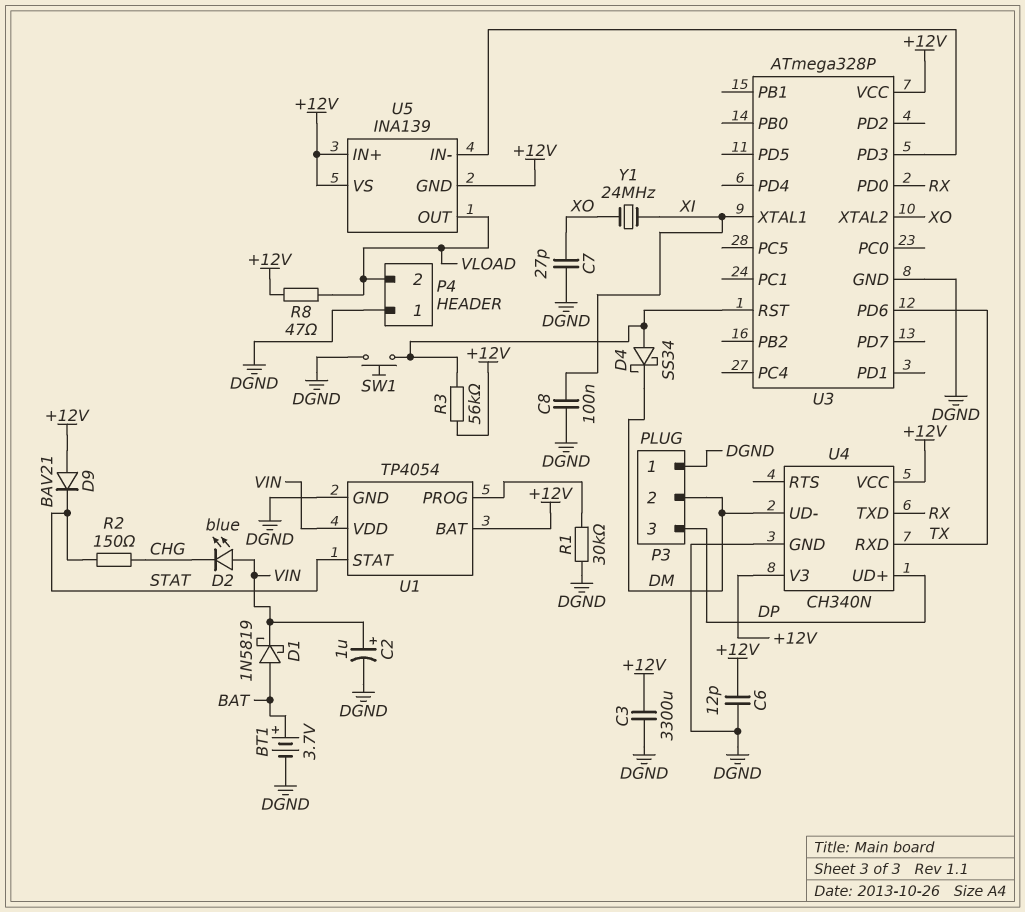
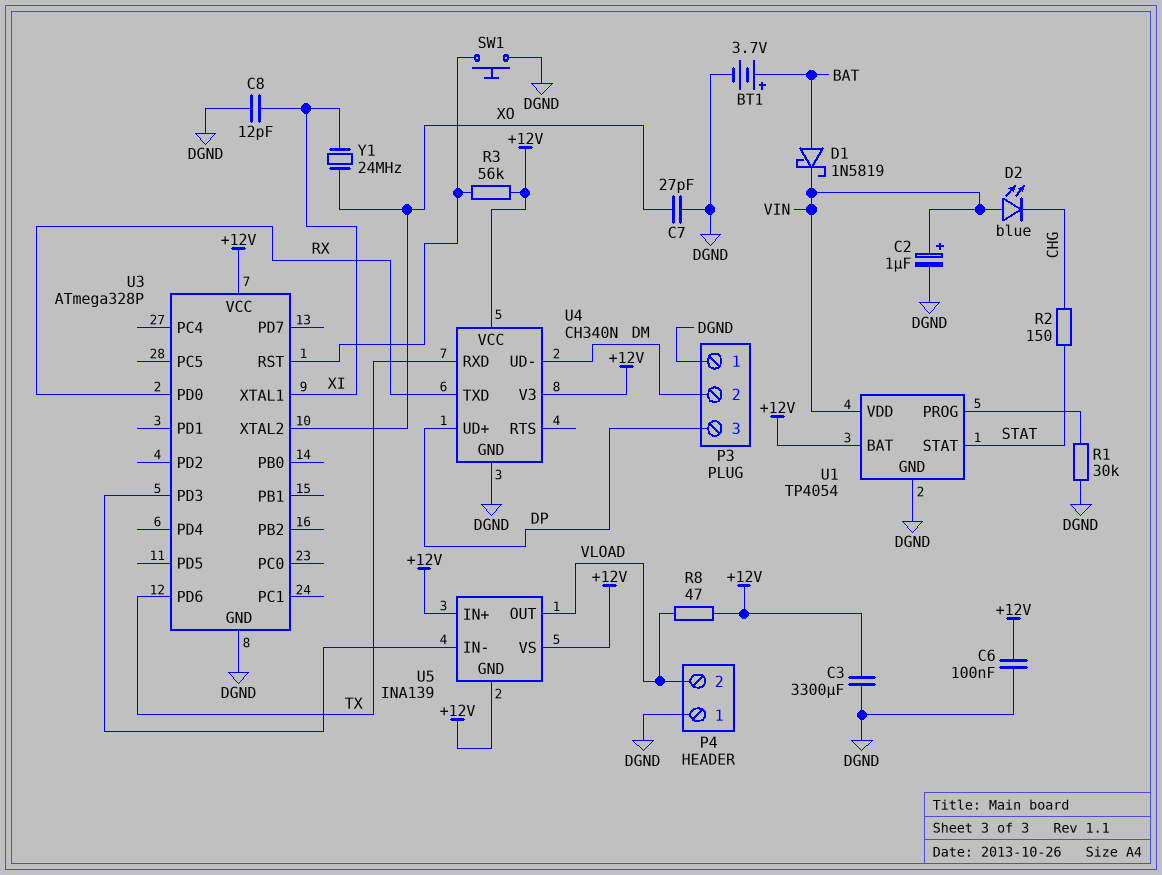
C6: 12pF (+12V, DGND) -> 100nF (+12V, DGND)
C8: 100nF (DGND, XI) -> 12pF (DGND, XI)
D4: schottky SS34 (A U3/RST, K DM) -> none
D9: diode BAV21 (A +12V, K STAT) -> none

